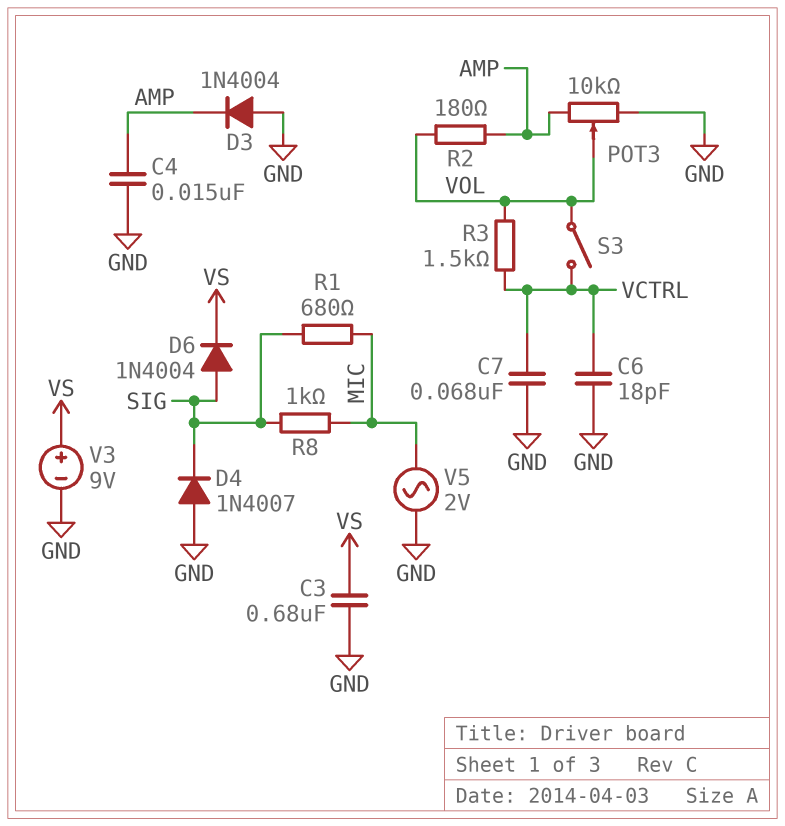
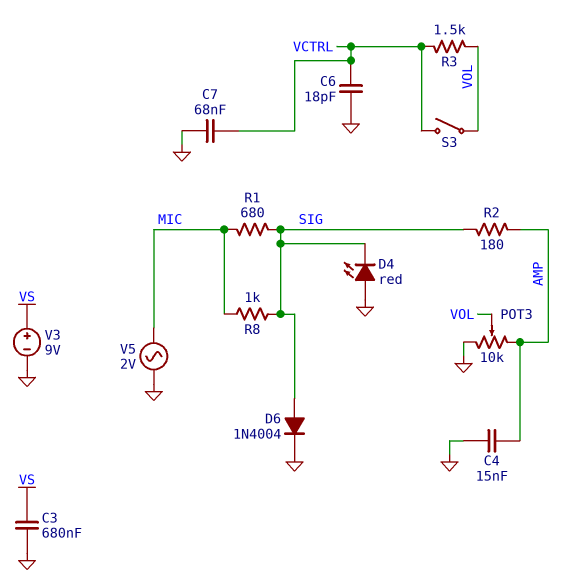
D3: diode 1N4004 (A GND, K AMP) -> none
D4: diode 1N4007 (A GND, K SIG) -> LED red (A GND, K SIG)
D6: diode 1N4004 (A SIG, K VS) -> diode 1N4004 (A SIG, K GND)
R2: 180 (AMP, VOL) -> 180 (AMP, SIG)

